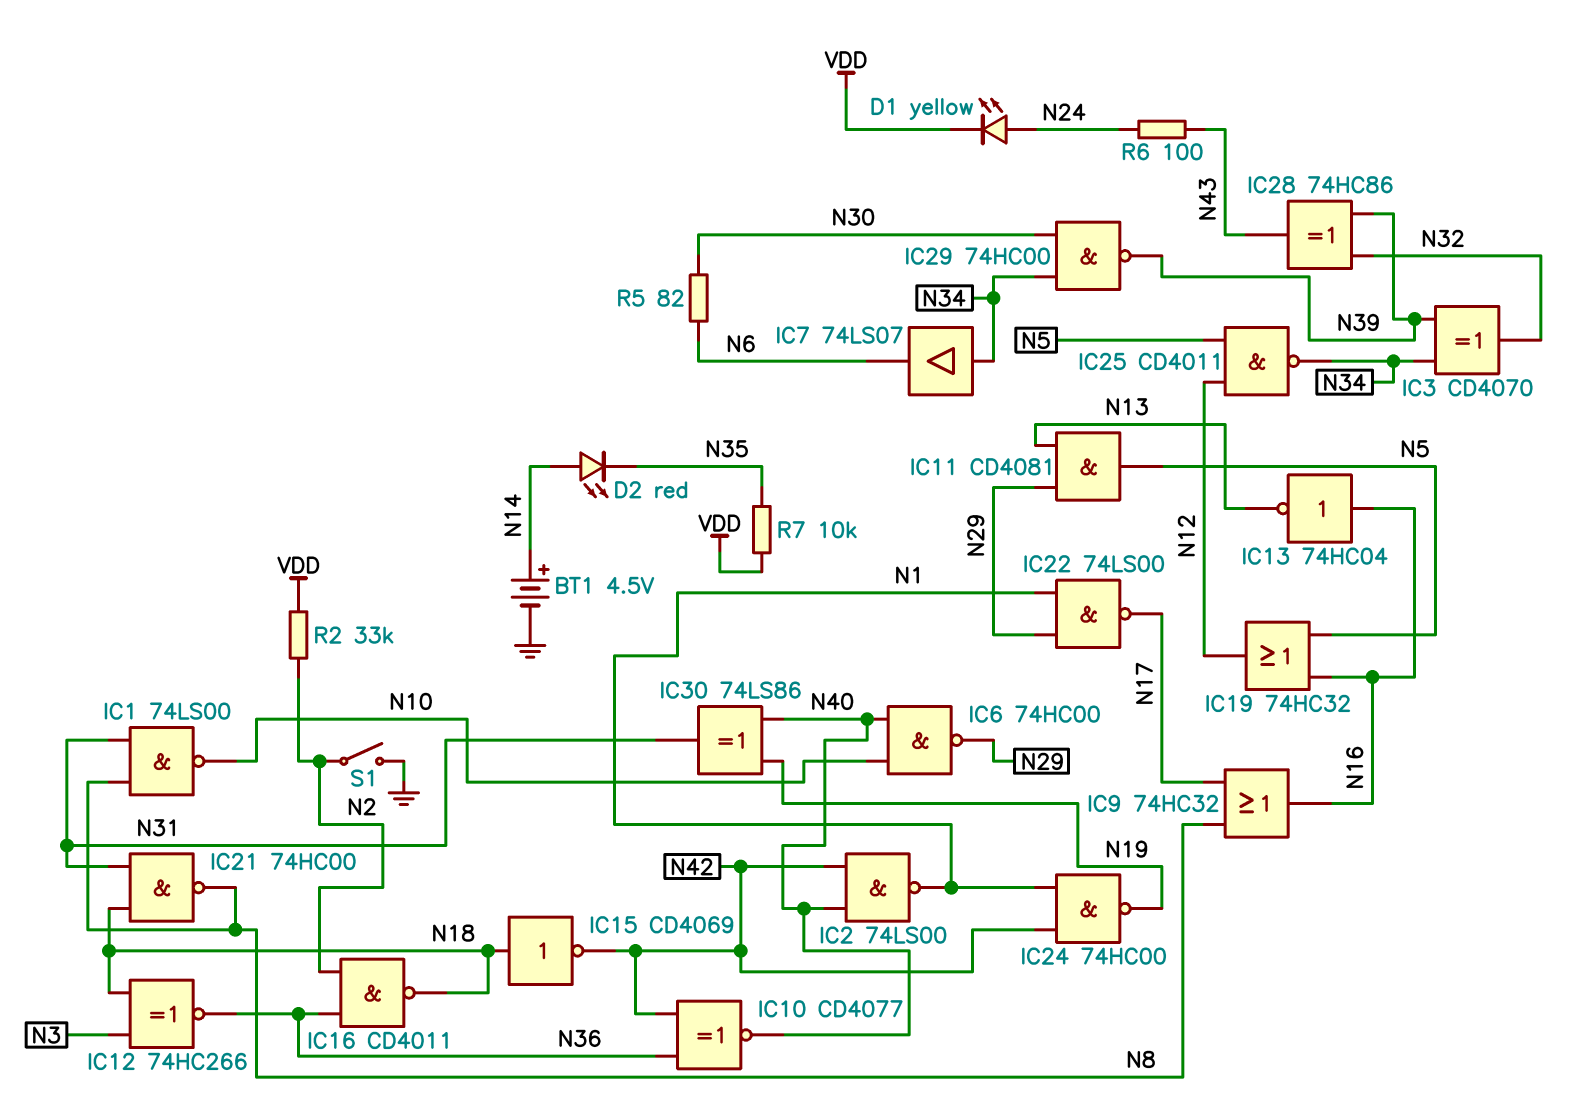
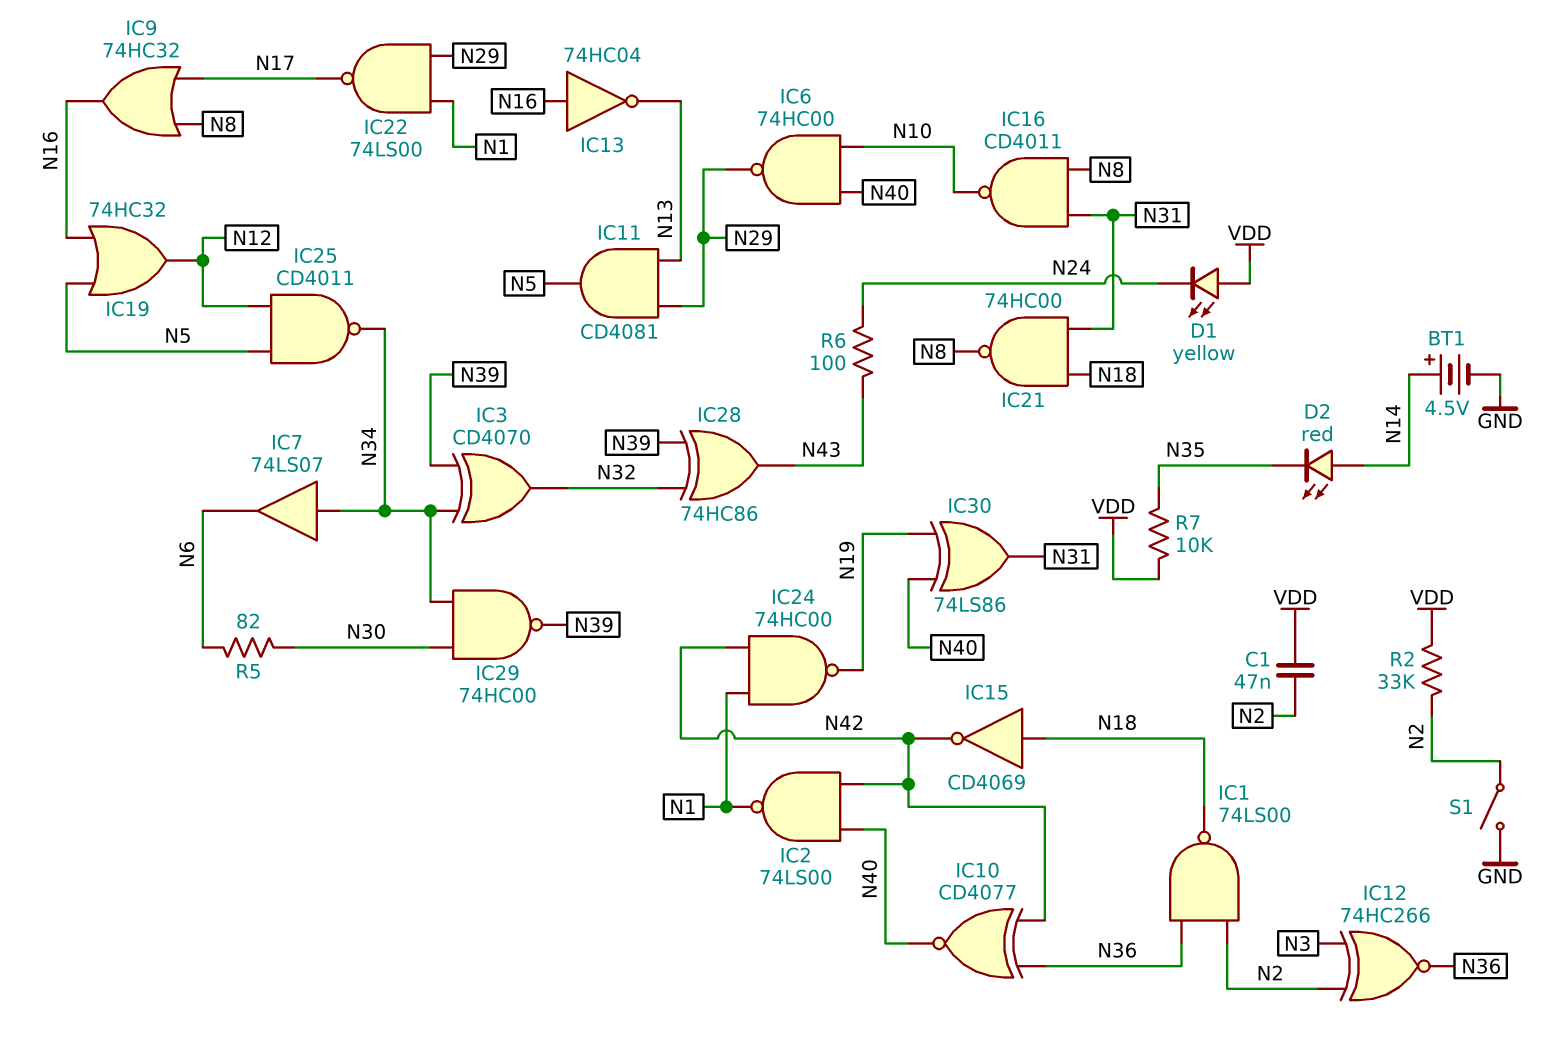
C1: none -> 47nF (N2, VDD)
D1: LED yellow (A N24, K VDD) -> LED yellow (A VDD, K N24)
IC1: NAND 74LS00 (in N8, in N31, out N10) -> NAND 74LS00 (in N2, in N36, out N18)
IC12: XNOR 74HC266 (in N3, in N18, out N36) -> XNOR 74HC266 (in N2, in N3, out N36)
IC16: NAND CD4011 (in N2, in N36, out N18) -> NAND CD4011 (in N8, in N31, out N10)

